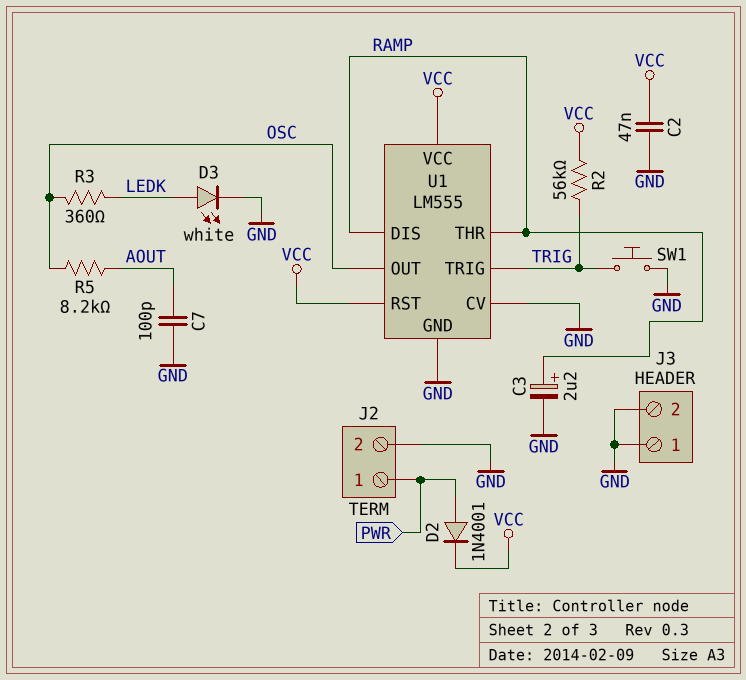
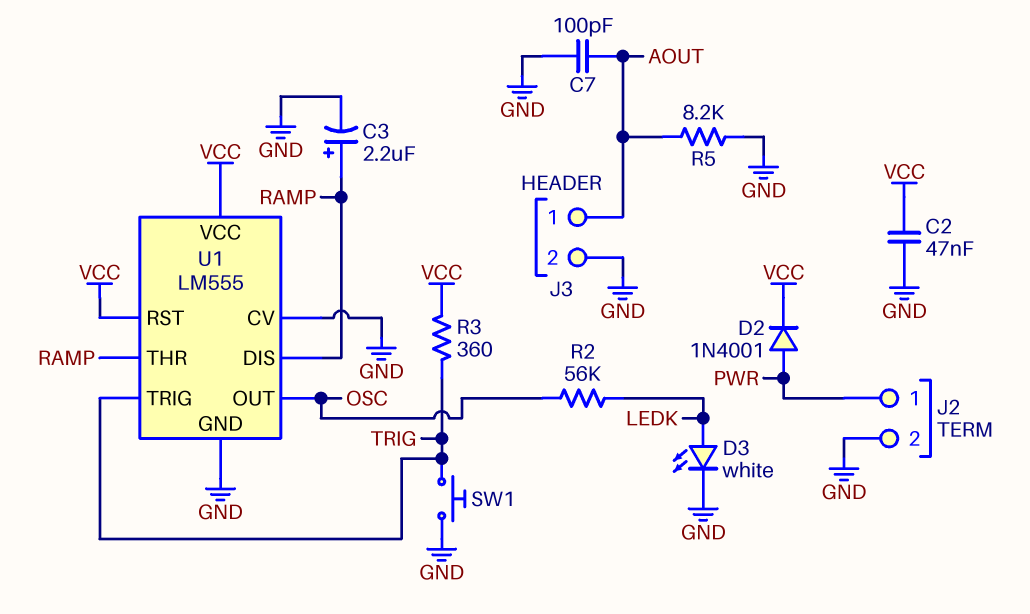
J3 pin 1: GND -> AOUT
R2: 56k (TRIG, VCC) -> 56k (LEDK, OSC)
R3: 360 (LEDK, OSC) -> 360 (TRIG, VCC)
R5: 8.2k (AOUT, OSC) -> 8.2k (AOUT, GND)

